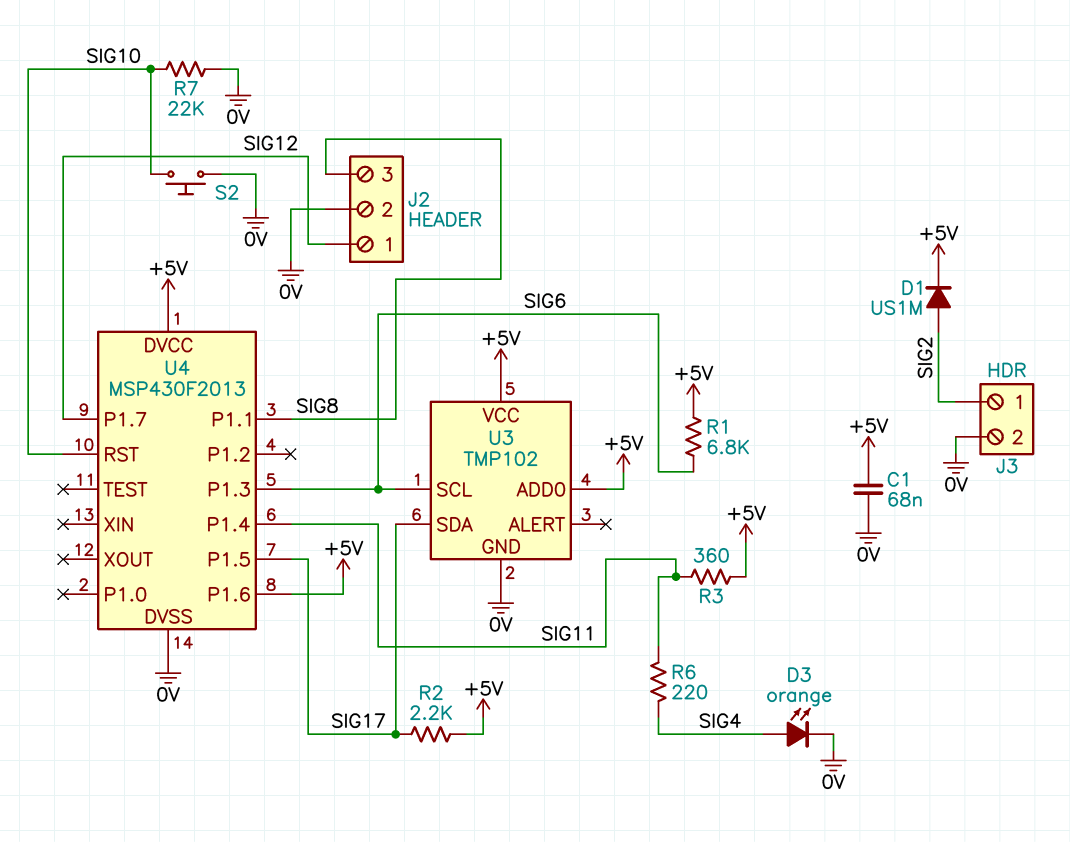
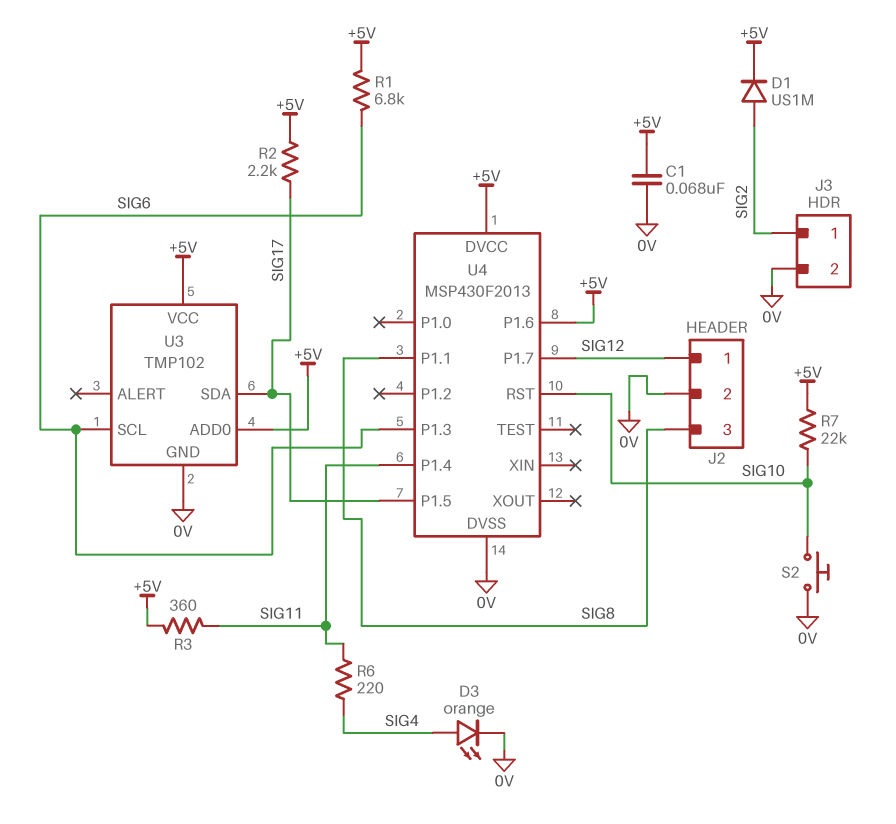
R7: 22k (0V, SIG10) -> 22k (+5V, SIG10)

